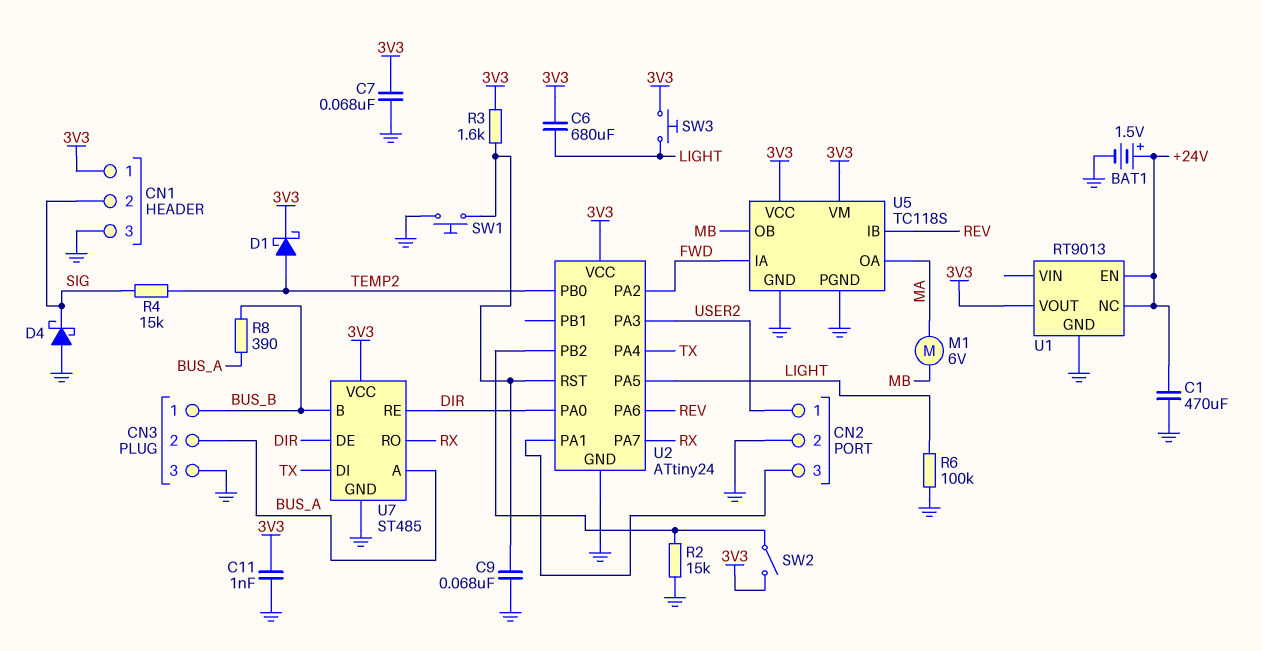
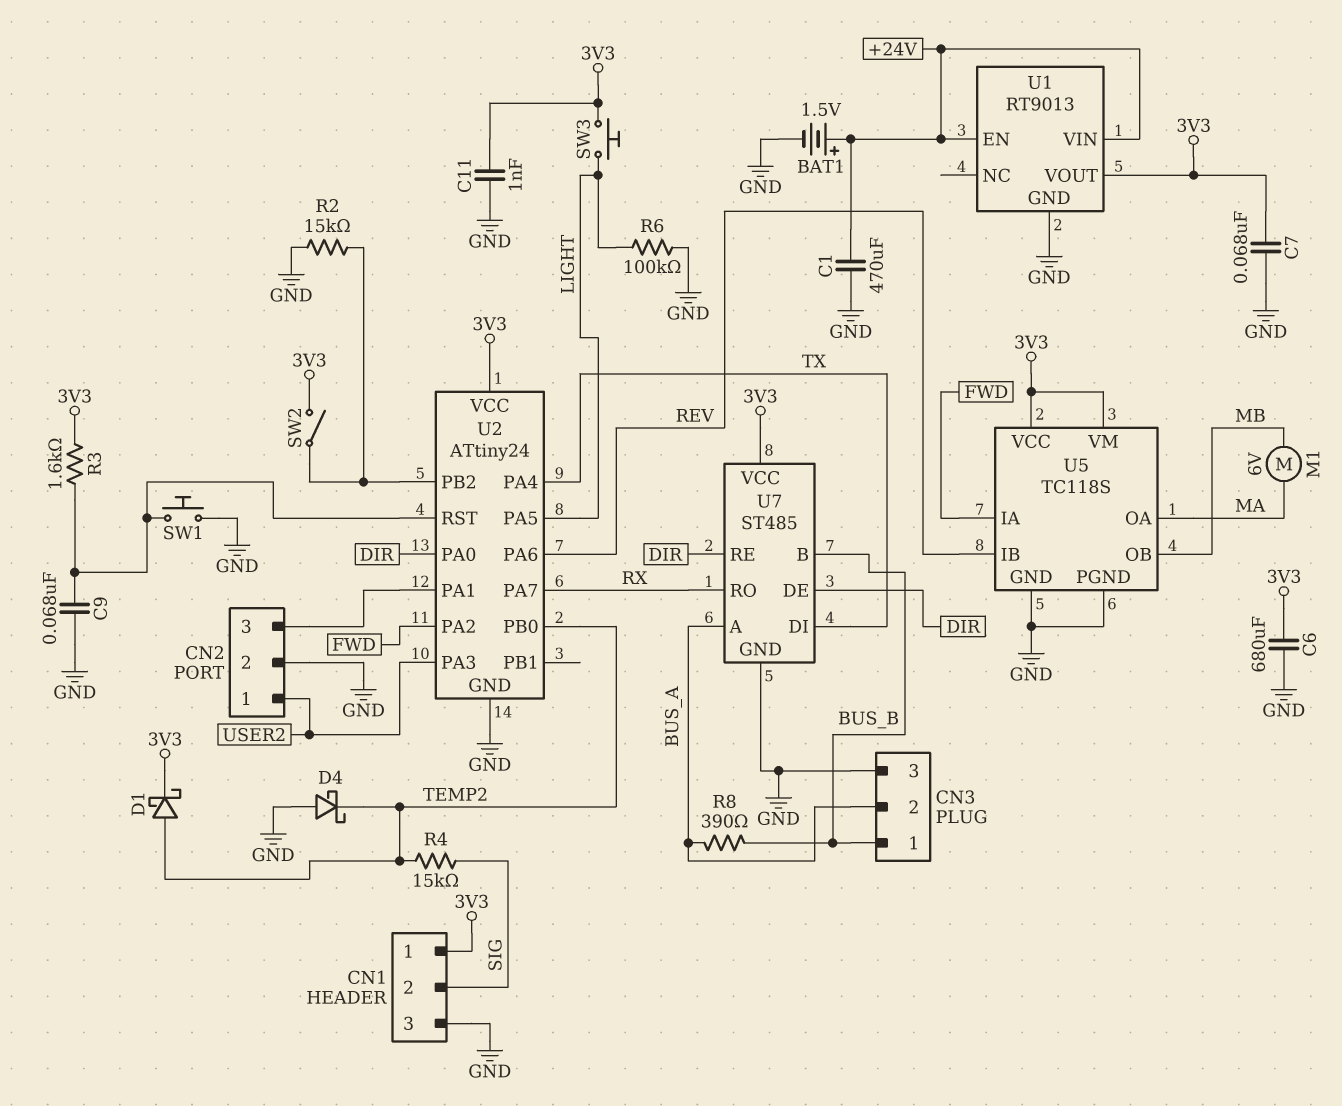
C6: 680uF (3V3, LIGHT) -> 680uF (3V3, GND)
D4: schottky (A GND, K SIG) -> schottky (A GND, K TEMP2)
U1 pin NC: +24V -> none
U1 pin VIN: none -> +24V

